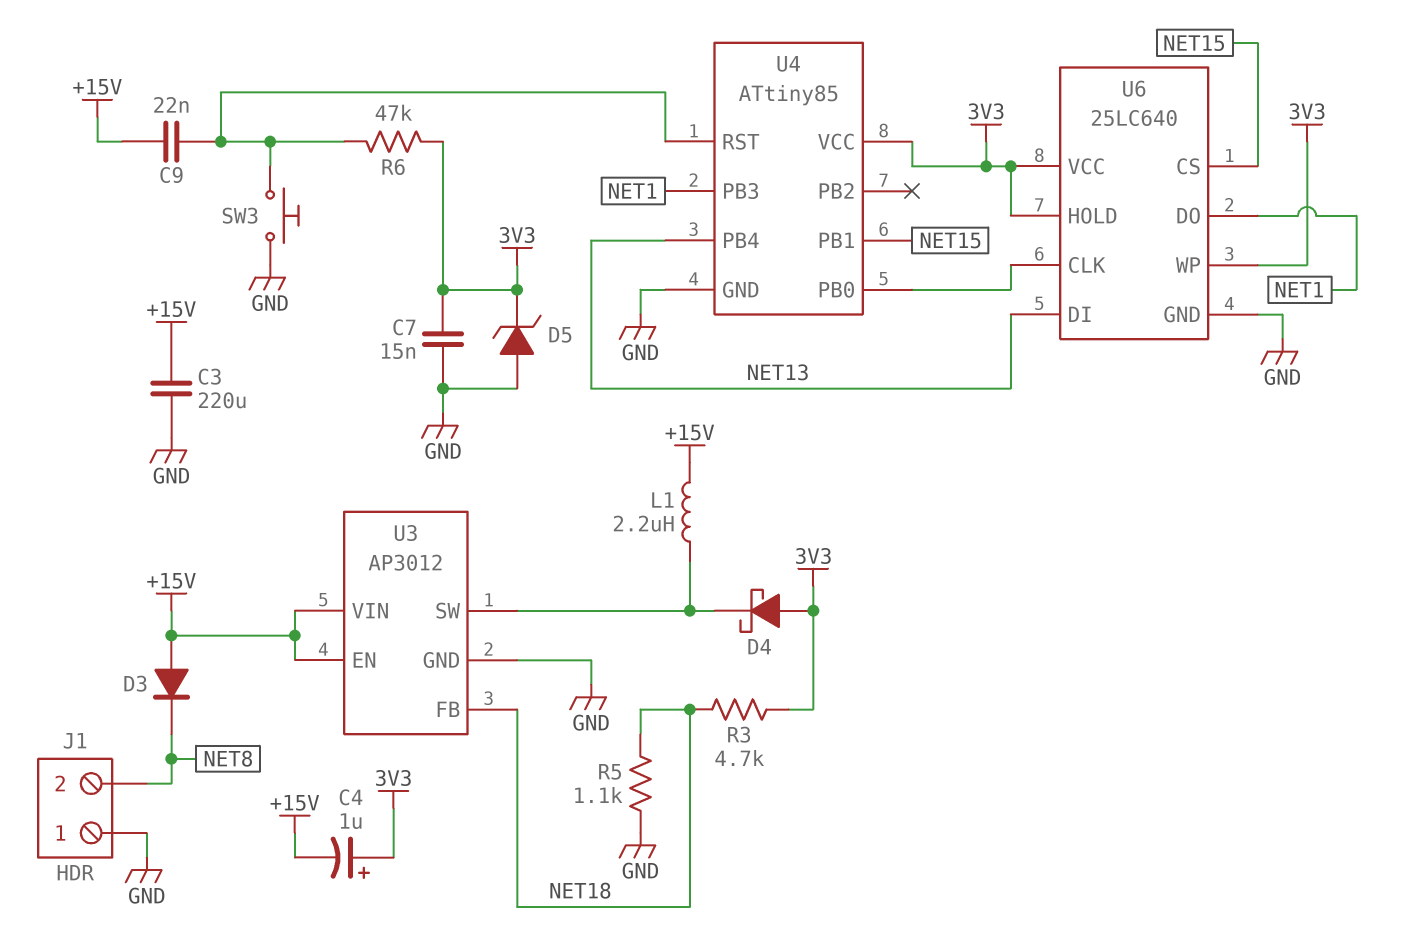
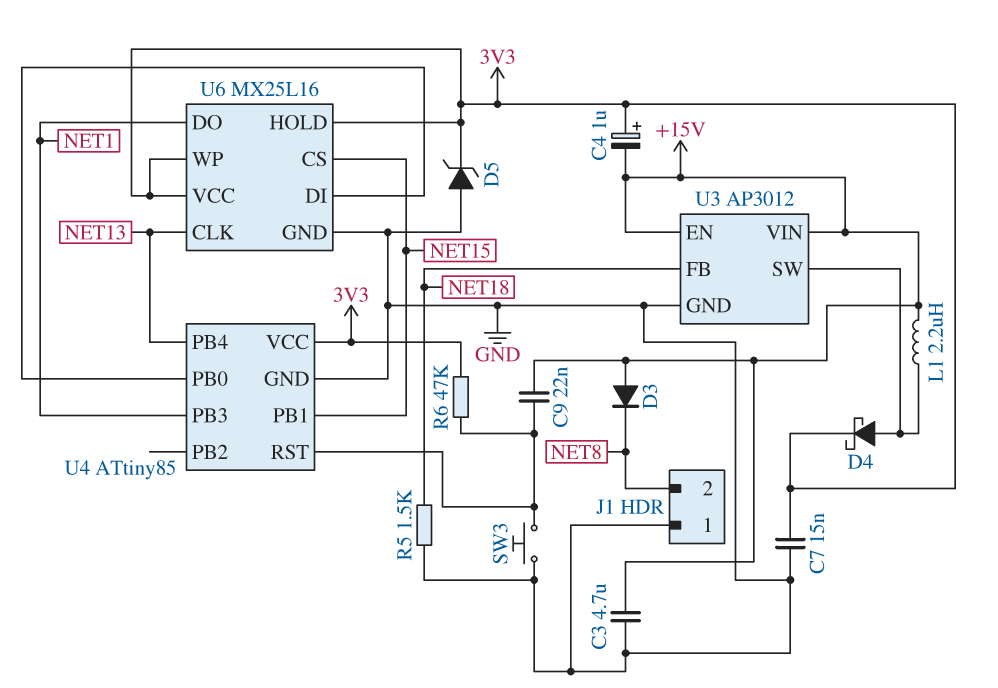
C3: 220uF (+15V, GND) -> 4.7uF (+15V, GND)
D4: schottky (A 3V3, K U3/SW) -> schottky (A U3/SW, K 3V3)
R3: 4.7k (3V3, NET18) -> none
R5: 1.1k (GND, NET18) -> 1.5k (GND, NET18)
U6: 25LC640 -> MX25L16
U6 pin CLK: U4/PB0 -> NET13
U6 pin DI: NET13 -> U4/PB0

